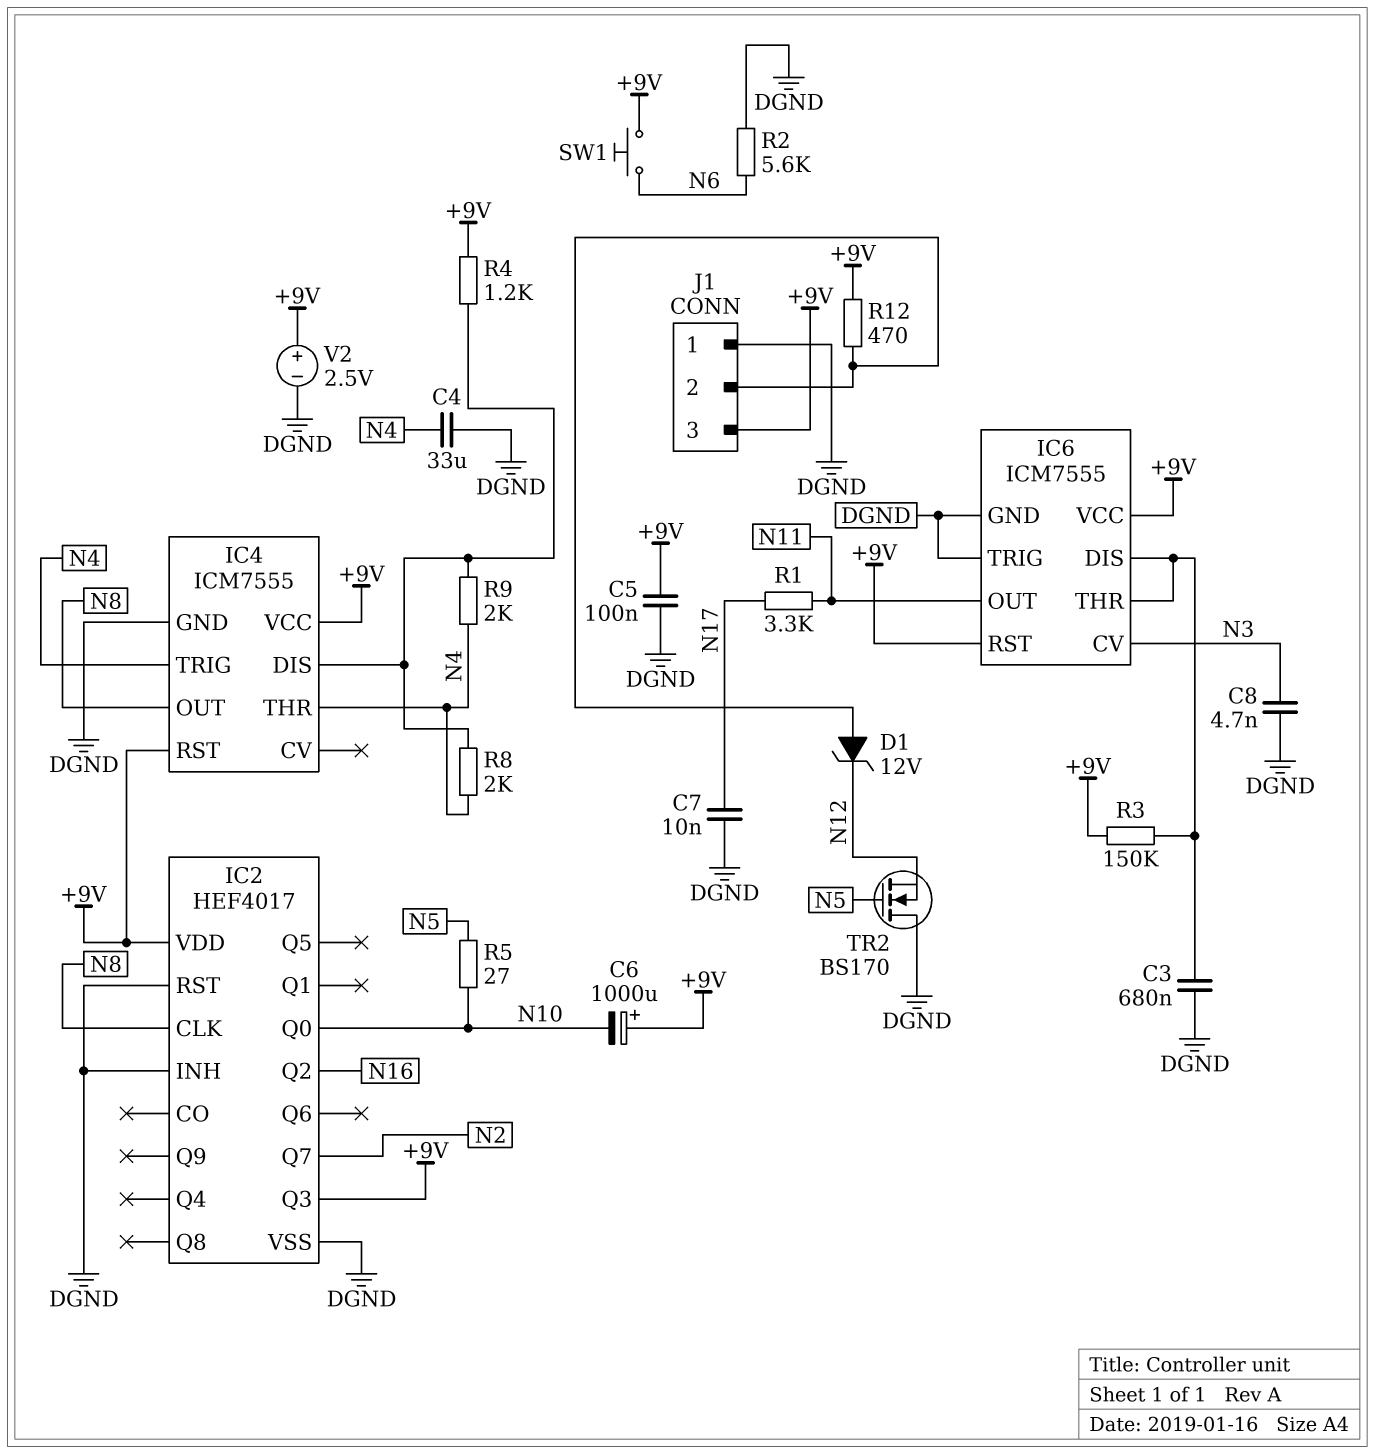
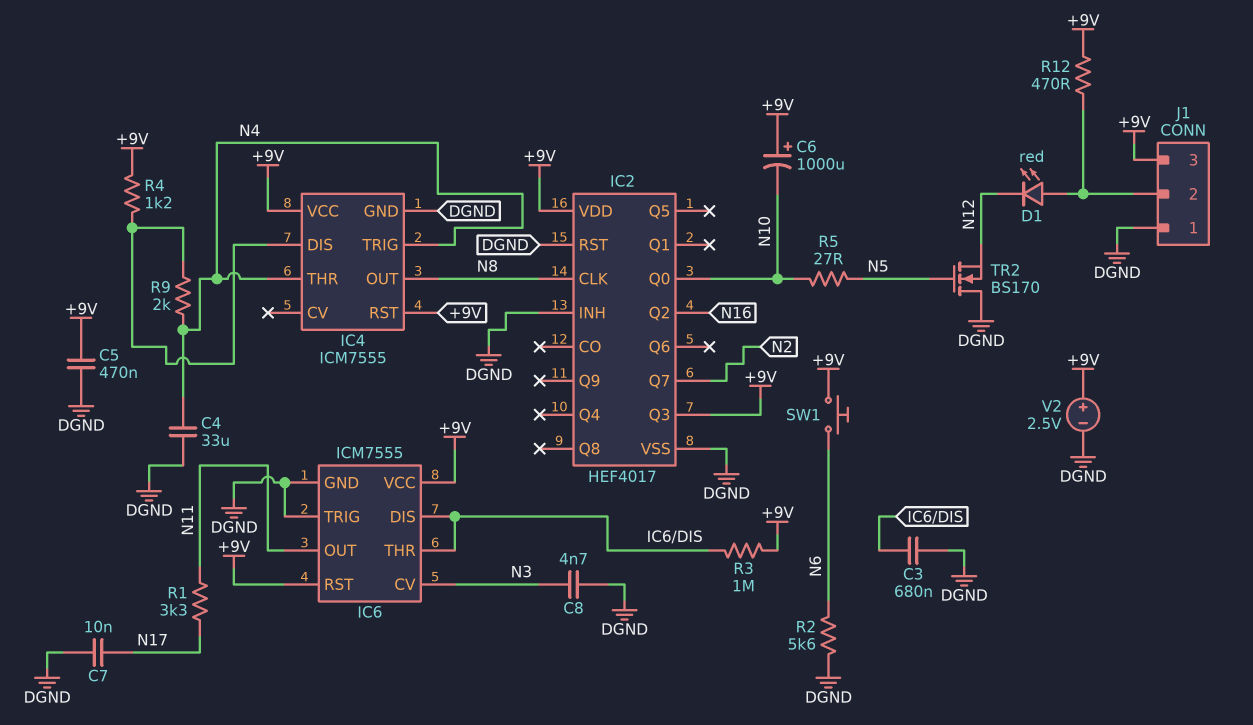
C5: 100nF (+9V, DGND) -> 470nF (+9V, DGND)
D1: zener 12V (A J1/2, K N12) -> LED red (A J1/2, K N12)
R3: 150k (+9V, IC6/DIS) -> 1M (+9V, IC6/DIS)
R8: 2k (IC4/DIS, N4) -> none

